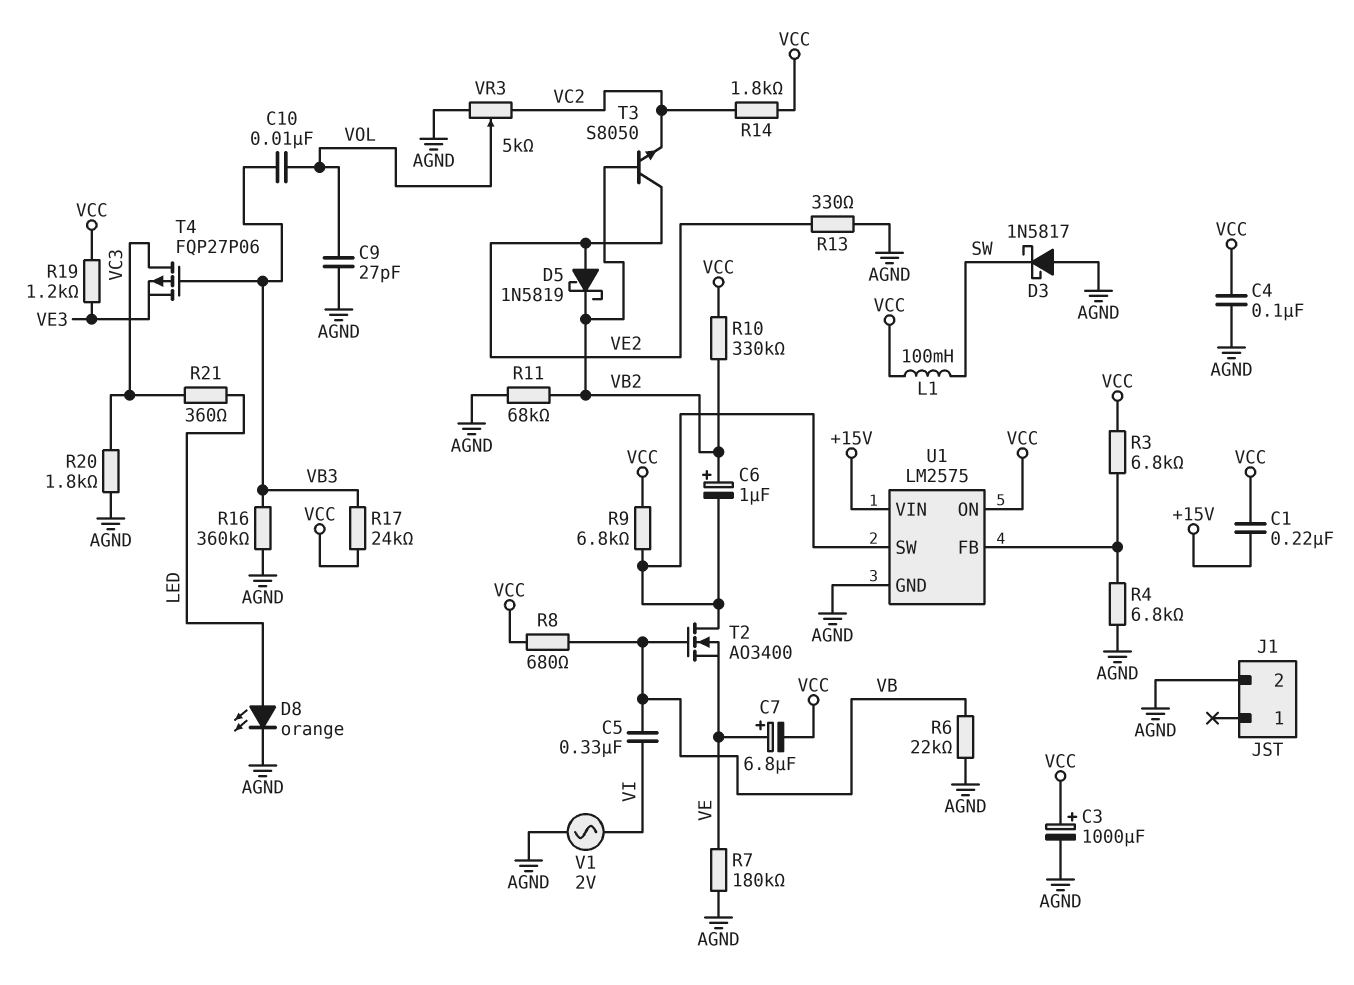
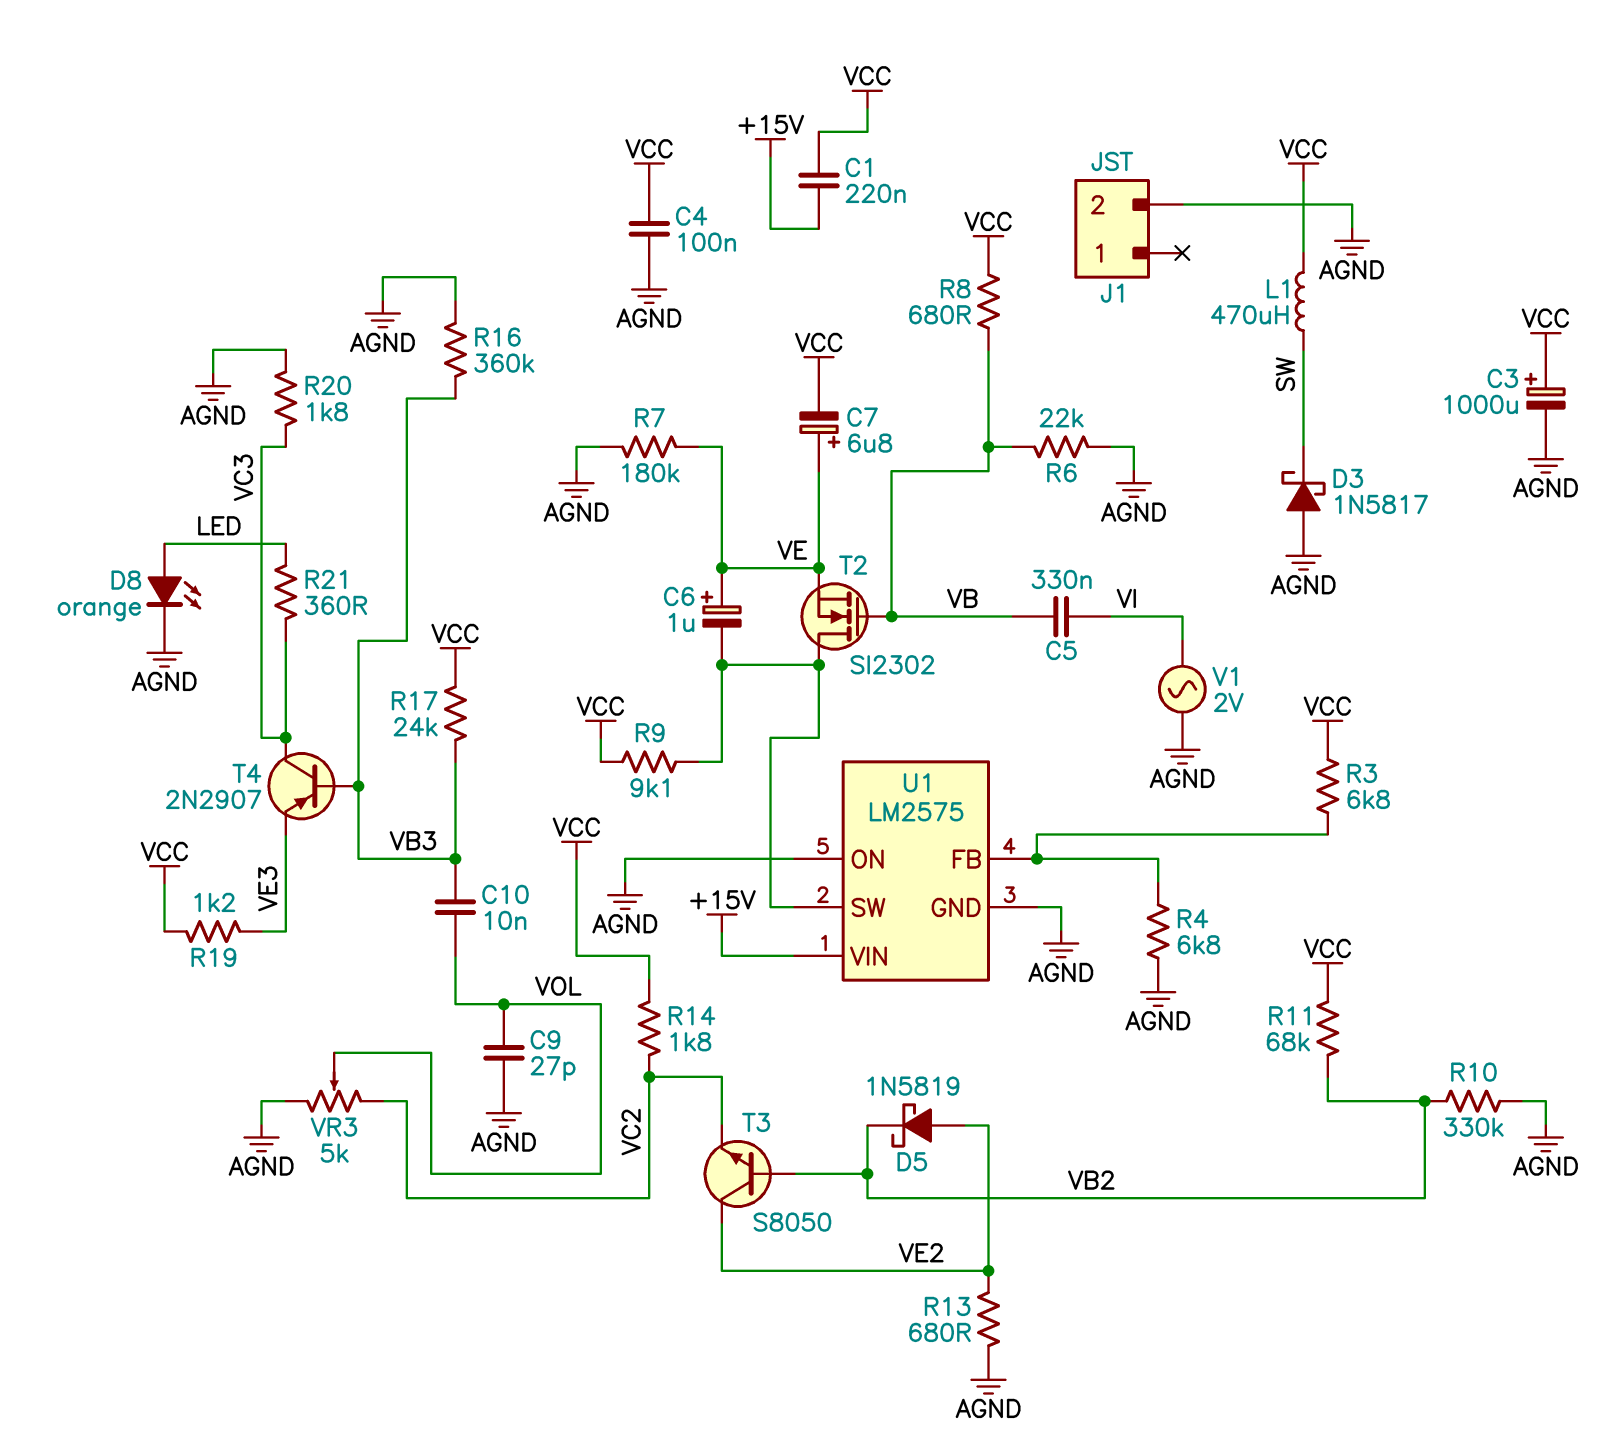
C6: 1uF (plus VB2, minus U1/SW) -> 1uF (plus VE, minus U1/SW)
L1: 100mH (SW, VCC) -> 470uH (SW, VCC)
R9: 6.8k (U1/SW, VCC) -> 9.1k (U1/SW, VCC)
R10: 330k (VB2, VCC) -> 330k (AGND, VB2)
R11: 68k (AGND, VB2) -> 68k (VB2, VCC)
R13: 330 (AGND, VE2) -> 680 (AGND, VE2)
T2: NMOS AO3400 (G VB, D U1/SW, S VE) -> NMOS SI2302 (G VB, D U1/SW, S VE)
T4: PMOS FQP27P06 (G VB3, D VC3, S VE3) -> PNP 2N2907 (B VB3, C VC3, E VE3)
U1 pin ON: VCC -> AGND

